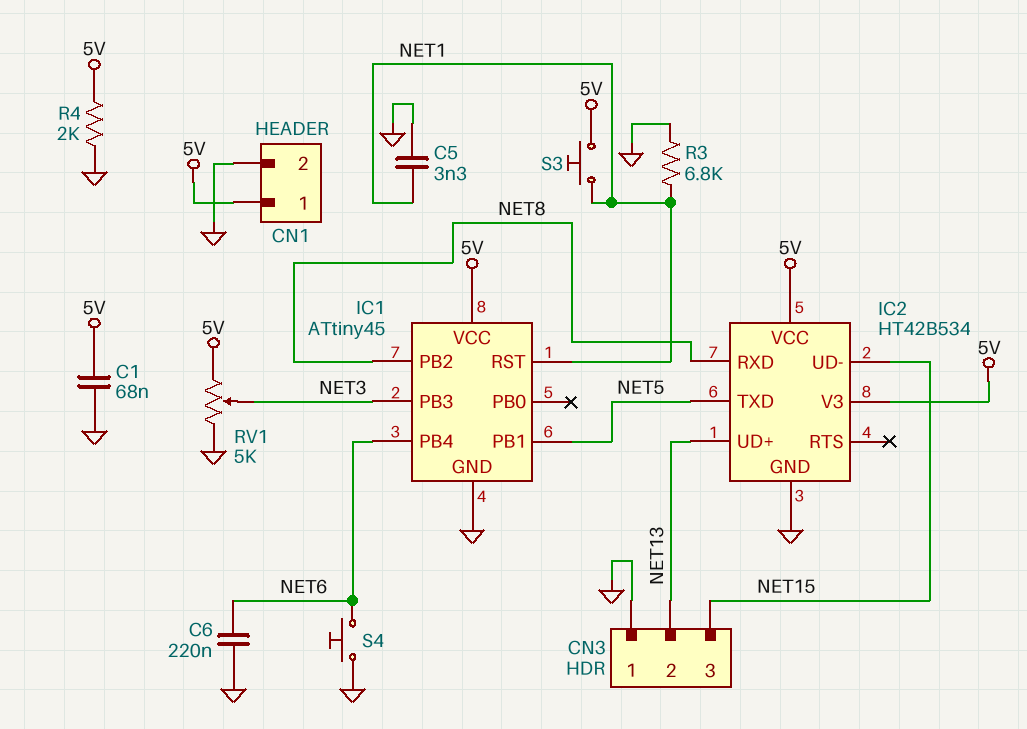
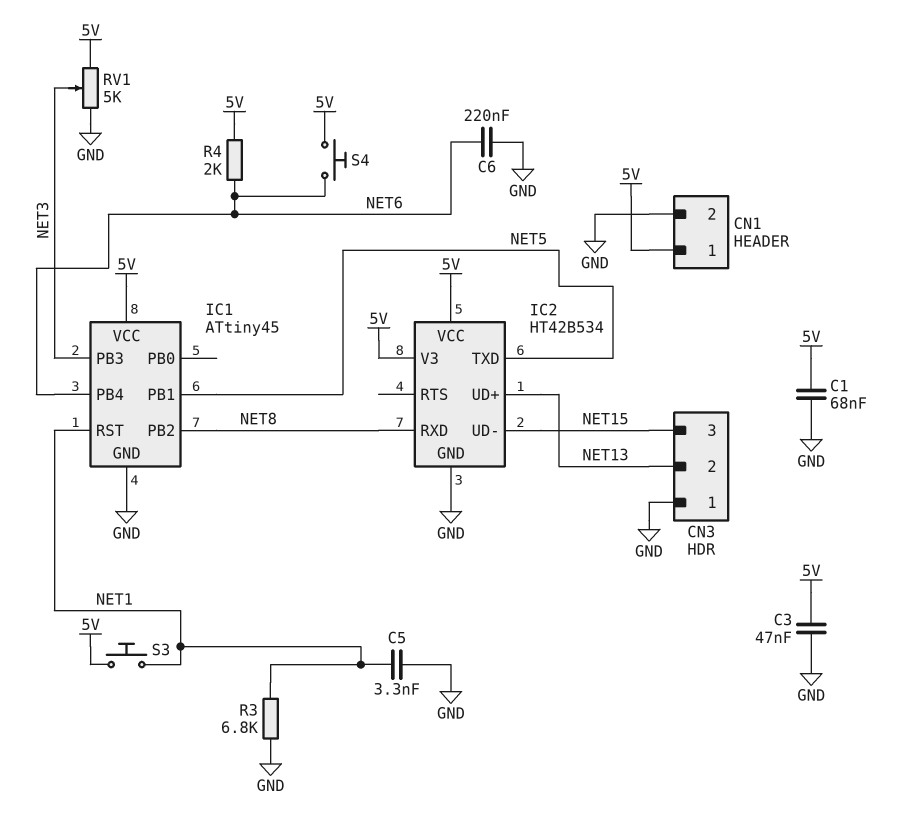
C3: none -> 47nF (5V, GND)
R4: 2k (5V, GND) -> 2k (5V, NET6)
S4: button (GND, NET6) -> button (5V, NET6)

